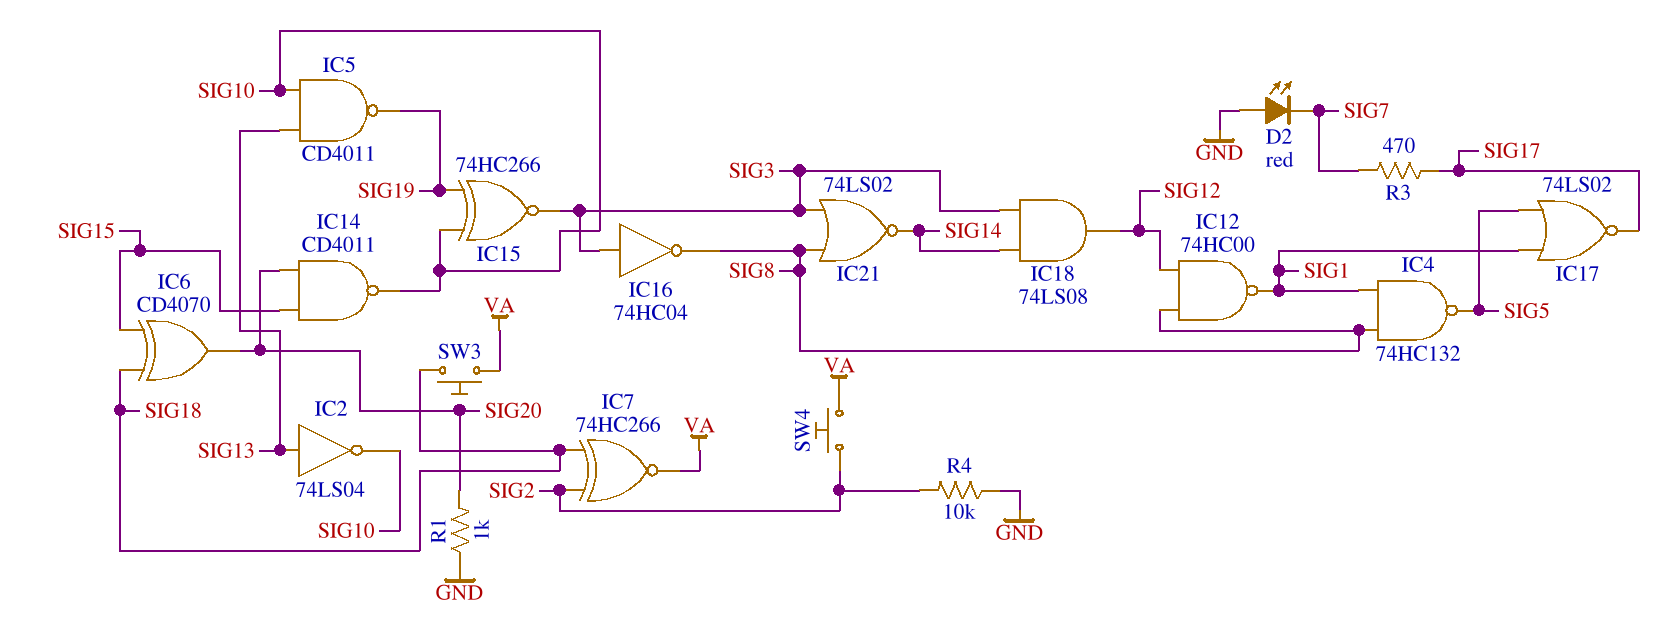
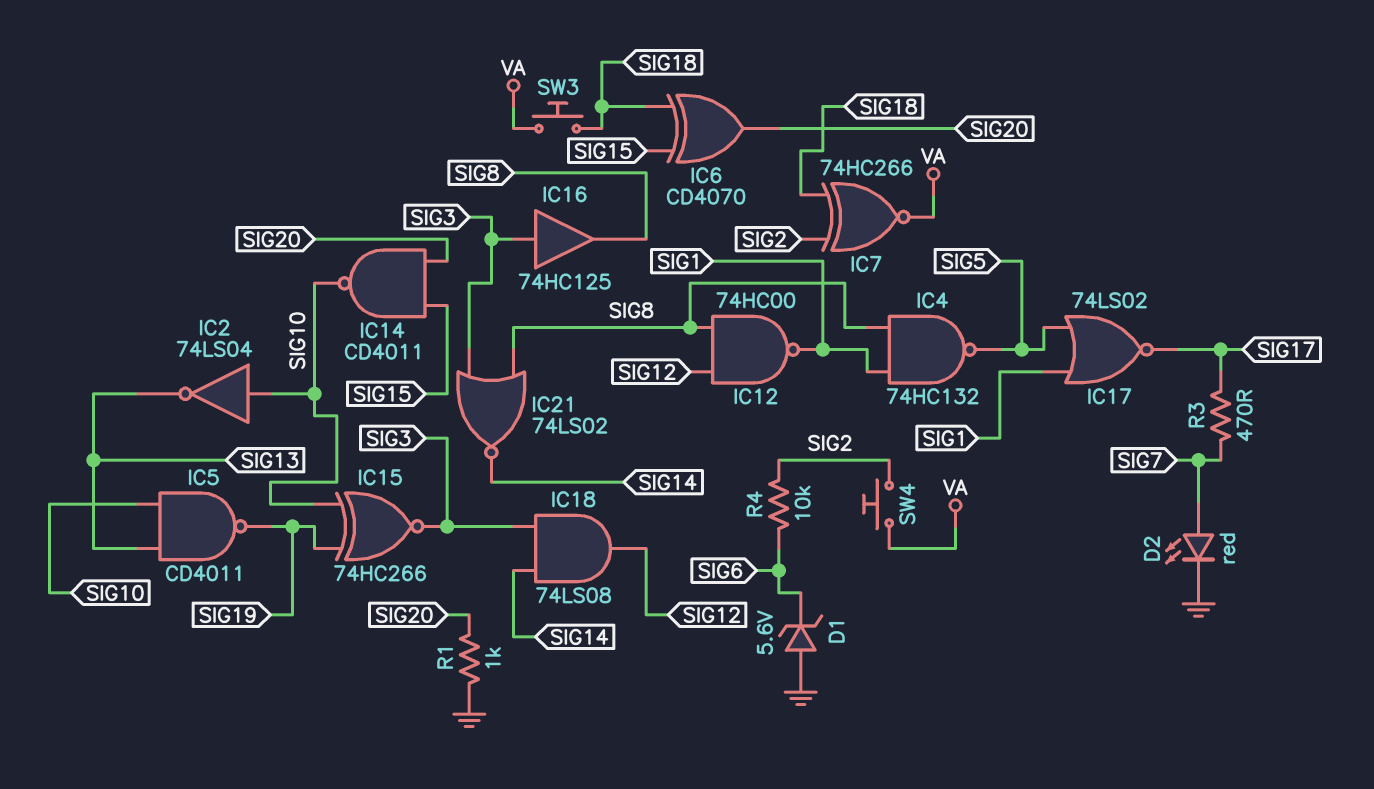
D1: none -> zener 5.6V (A GND, K SIG6)
D2: LED red (A GND, K SIG7) -> LED red (A SIG7, K GND)
IC2: NOT 74LS04 (in SIG13, out SIG10) -> NOT 74LS04 (in SIG10, out SIG13)
IC16: NOT 74HC04 (in SIG3, out SIG8) -> buffer 74HC125 (in SIG3, out SIG8)
R4: 10k (GND, SIG2) -> 10k (SIG2, SIG6)

